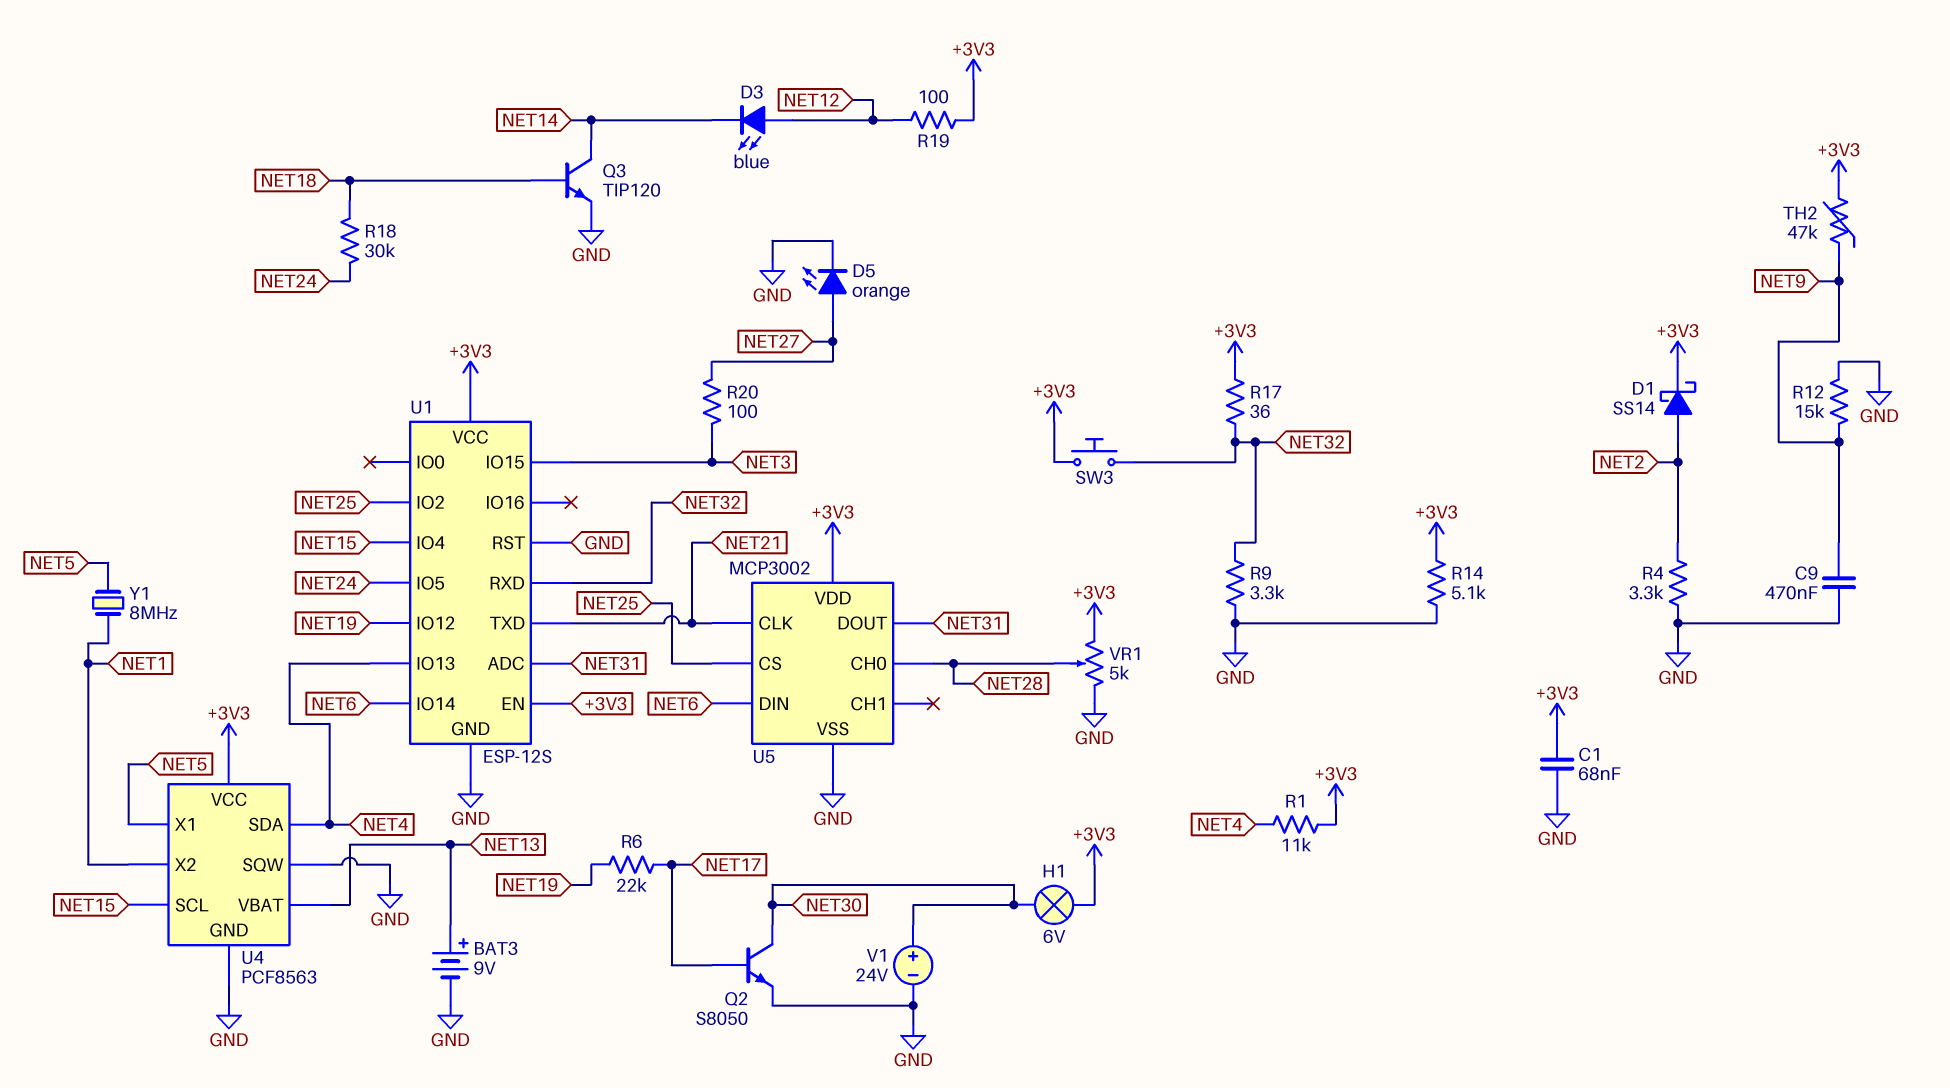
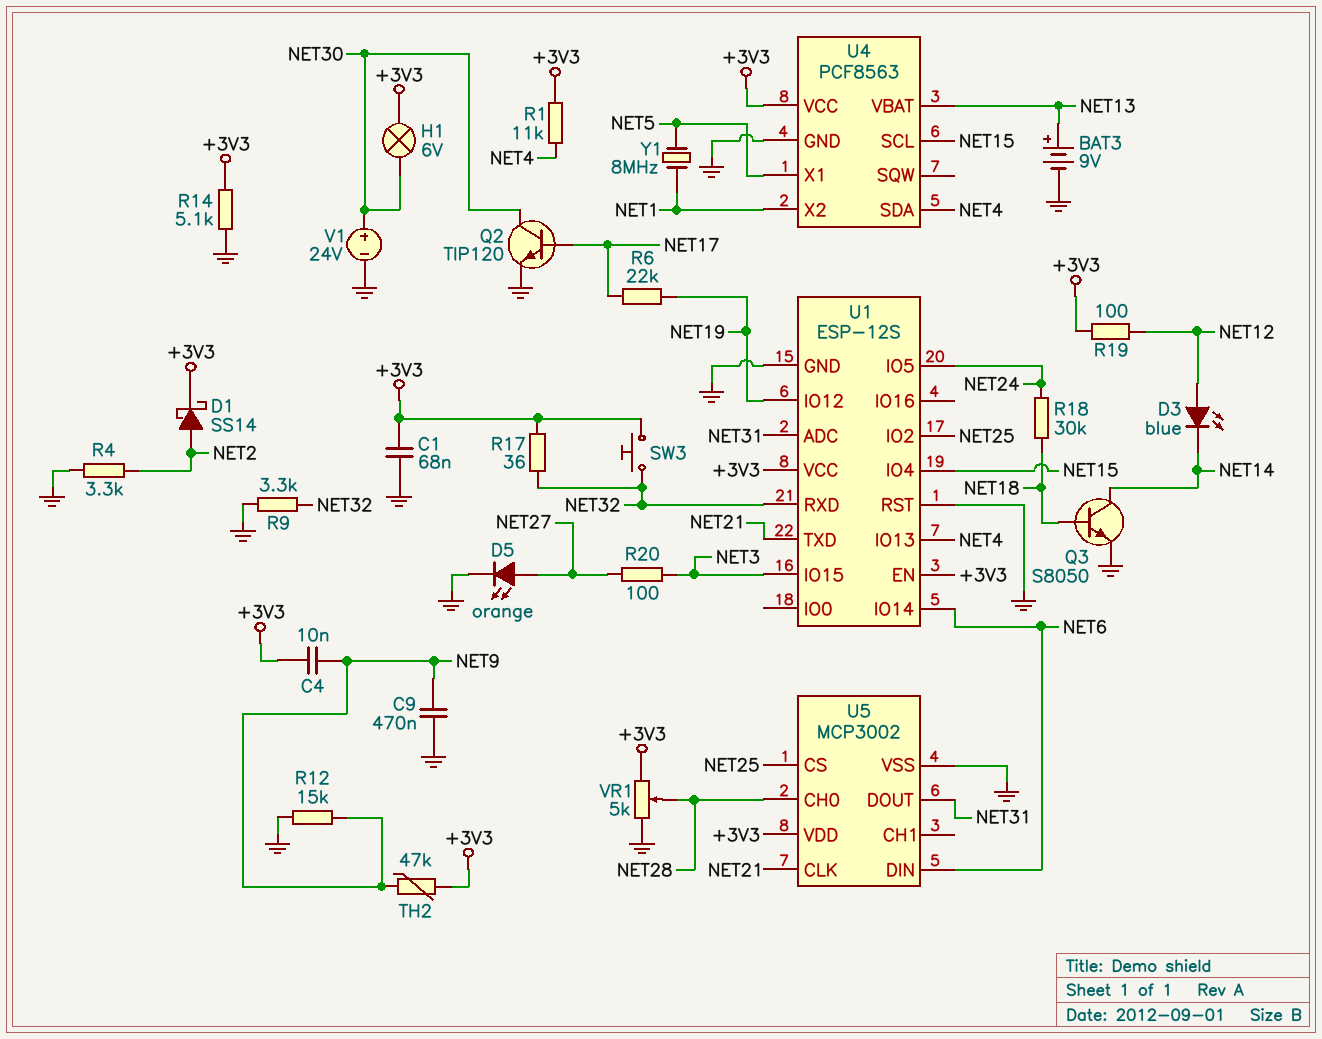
C4: none -> 10nF (+3V3, NET9)
Q2: NPN S8050 (B NET17, C NET30, E GND) -> NPN TIP120 (B NET17, C NET30, E GND)
Q3: NPN TIP120 (B NET18, C NET14, E GND) -> NPN S8050 (B NET18, C NET14, E GND)
U4 pin SQW: GND -> none

